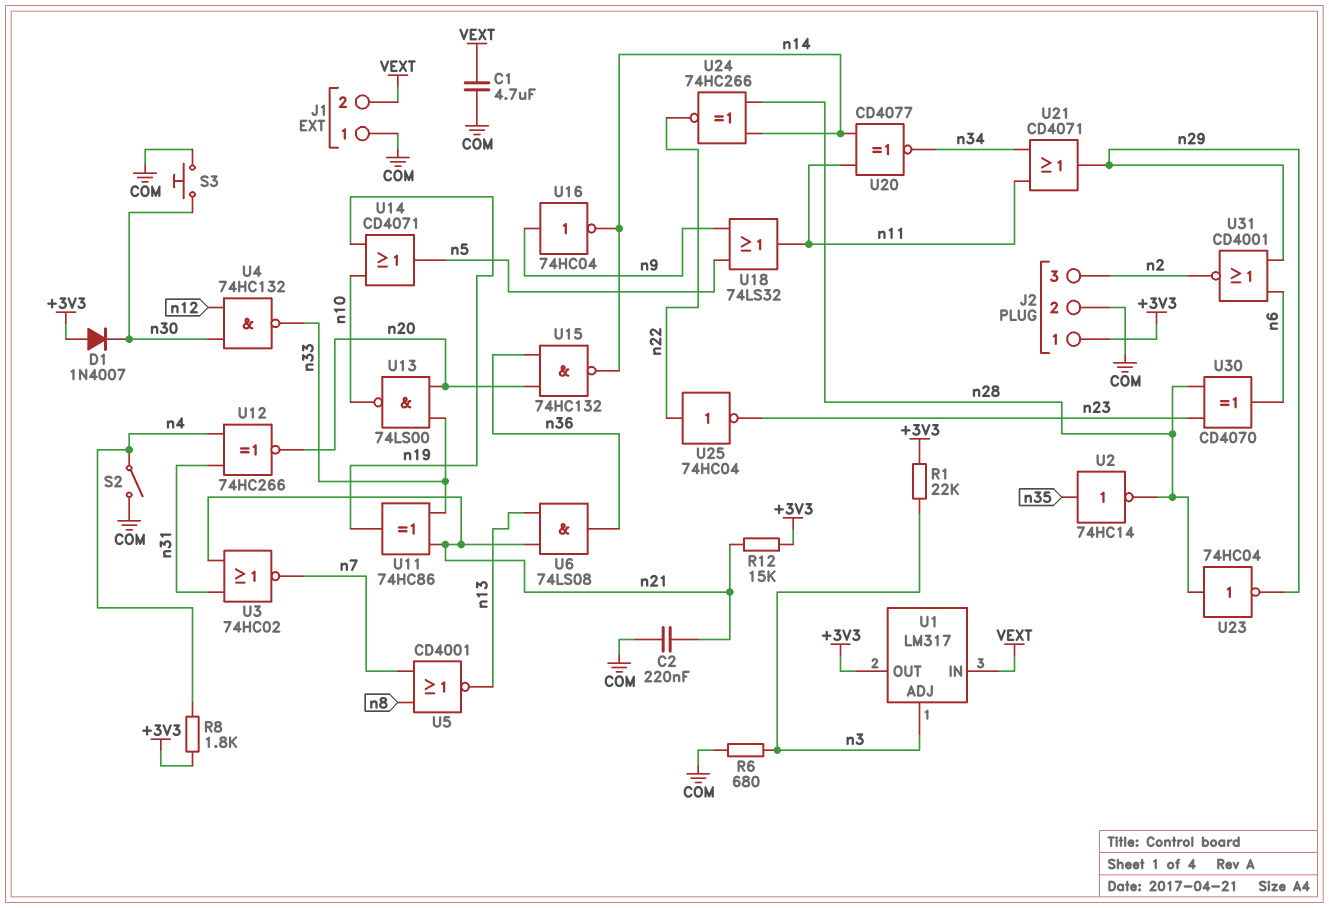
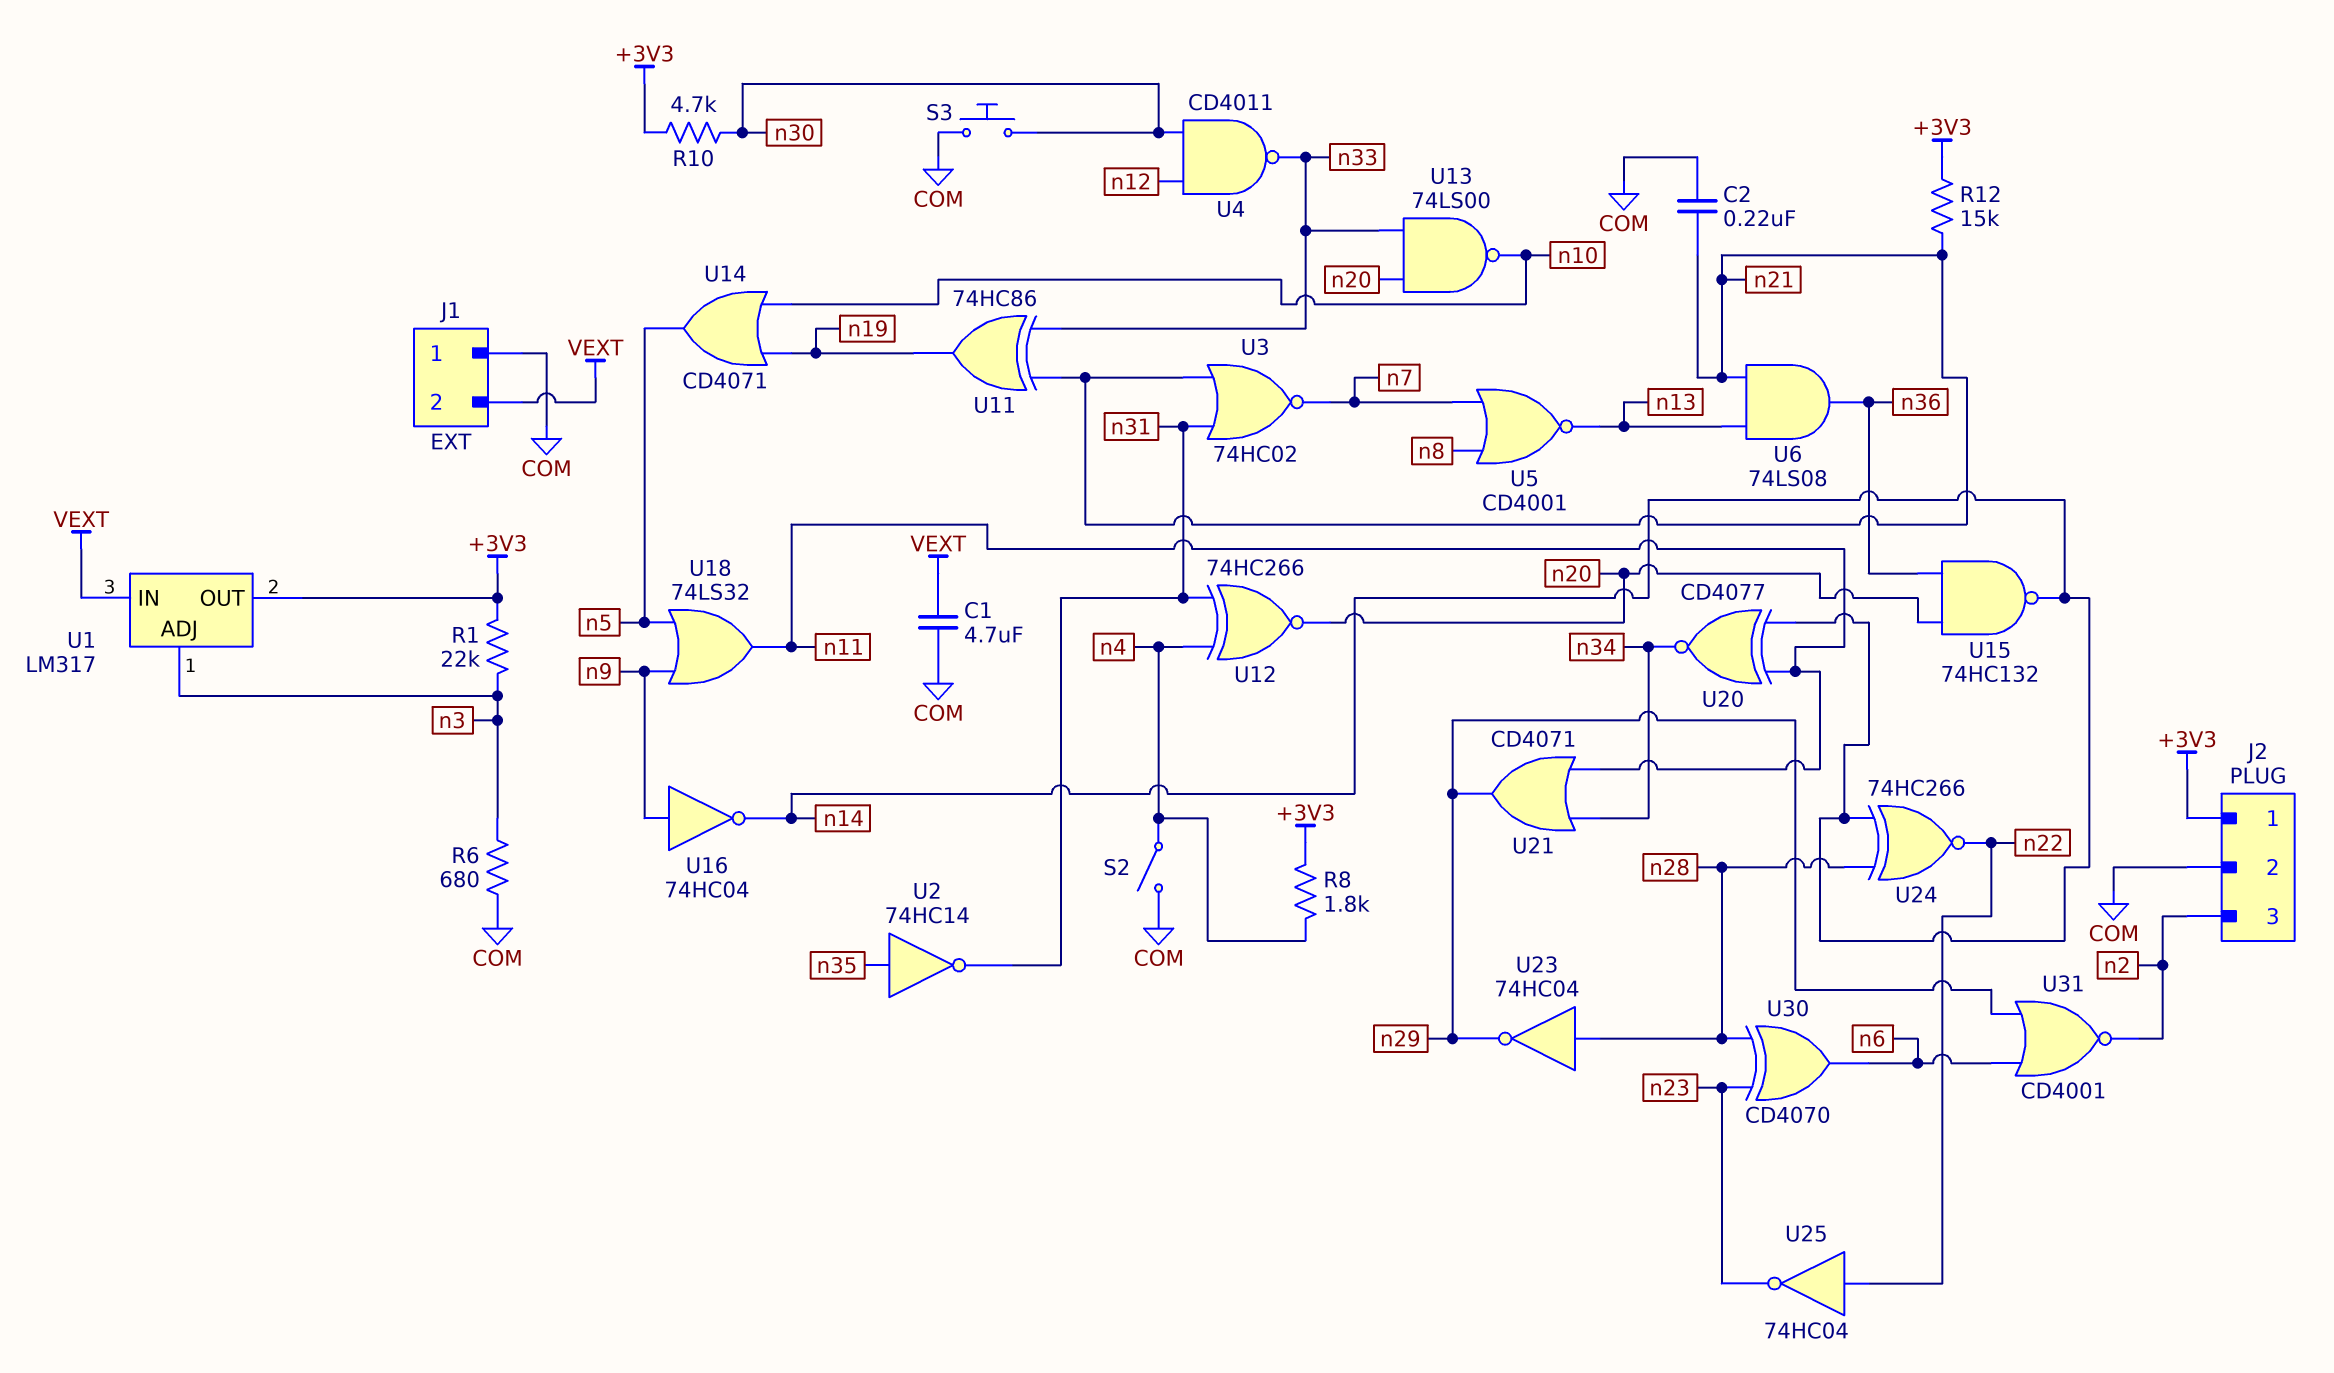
D1: diode 1N4007 (A +3V3, K n30) -> none
R10: none -> 4.7k (+3V3, n30)
U2: NOT 74HC14 (in n35, out n28) -> NOT 74HC14 (in n35, out n31)
U4: NAND 74HC132 (in n12, in n30, out n33) -> NAND CD4011 (in n12, in n30, out n33)

